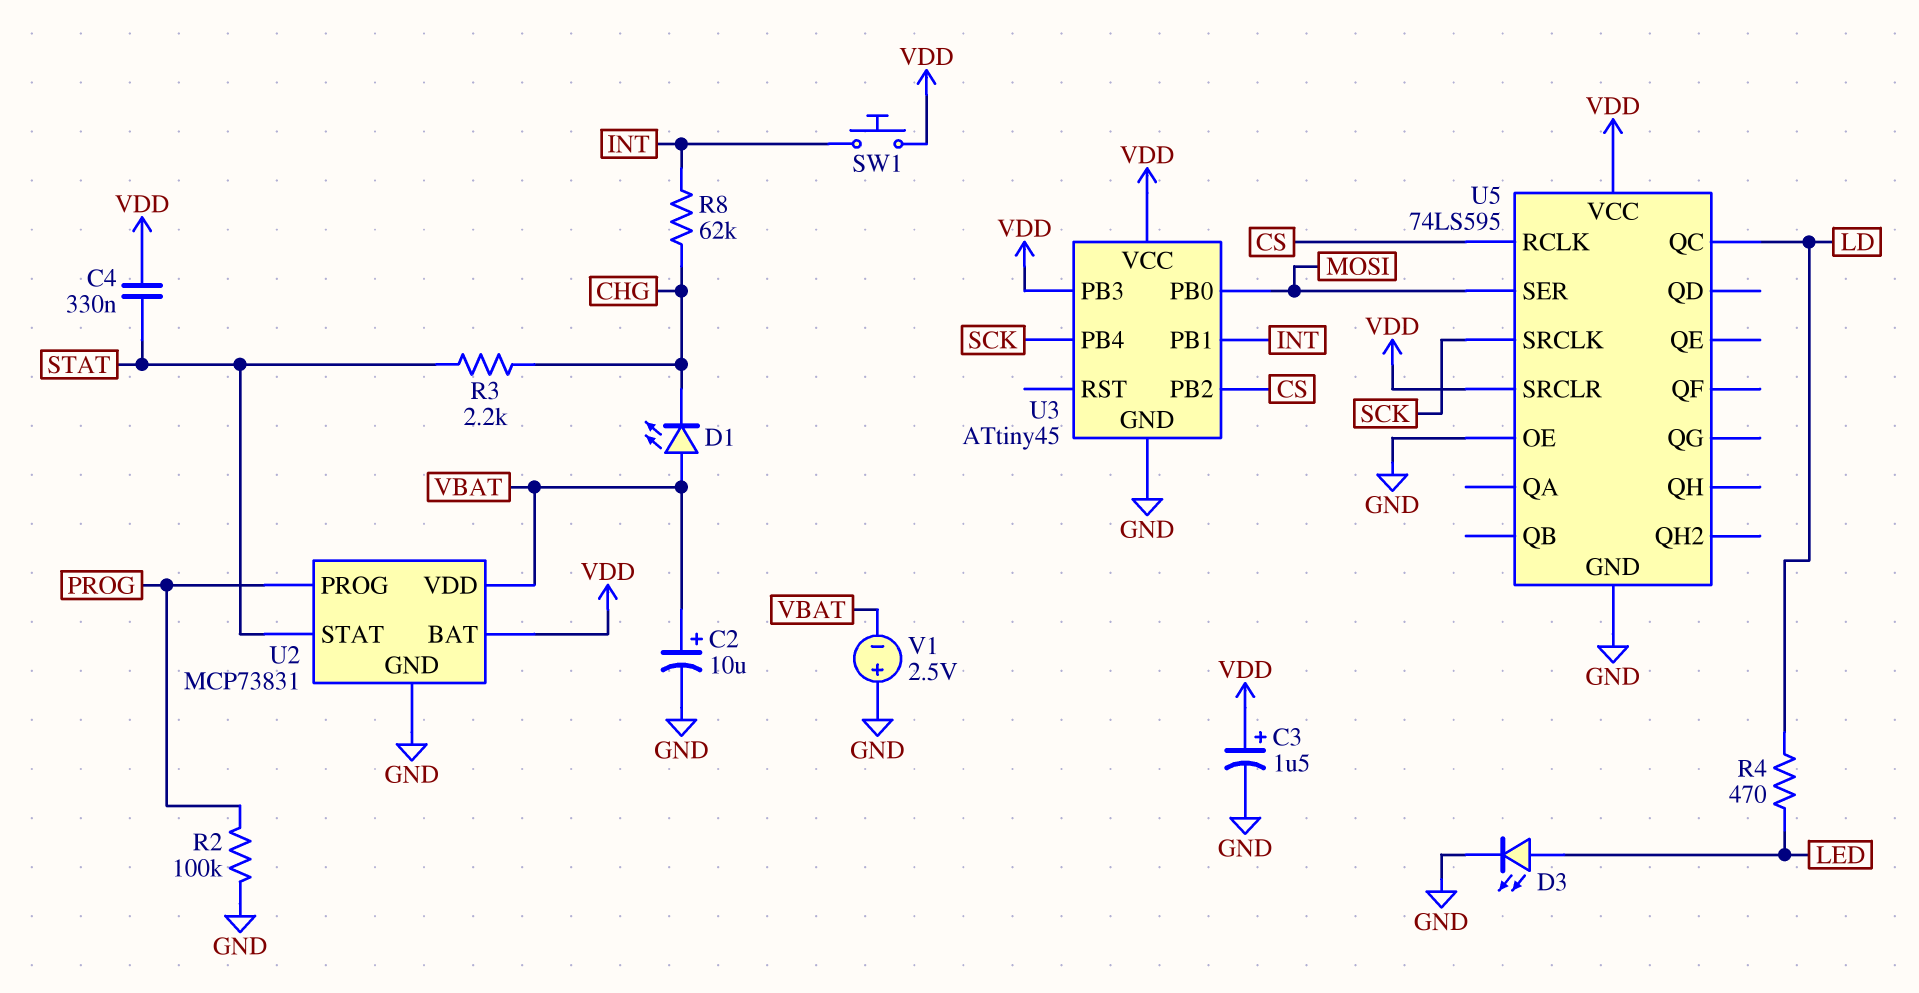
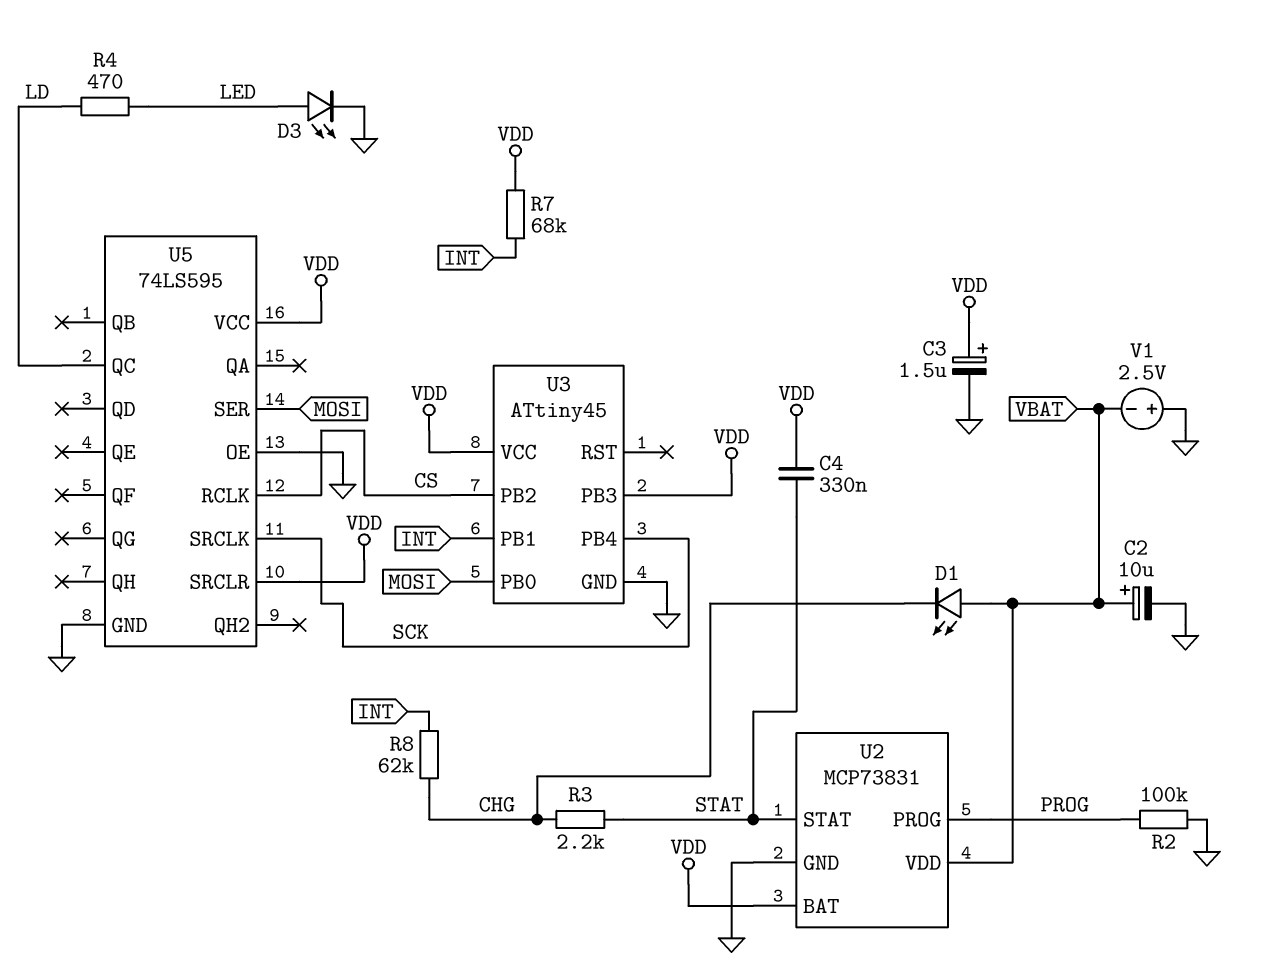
R7: none -> 68k (INT, VDD)
SW1: button (INT, VDD) -> none

